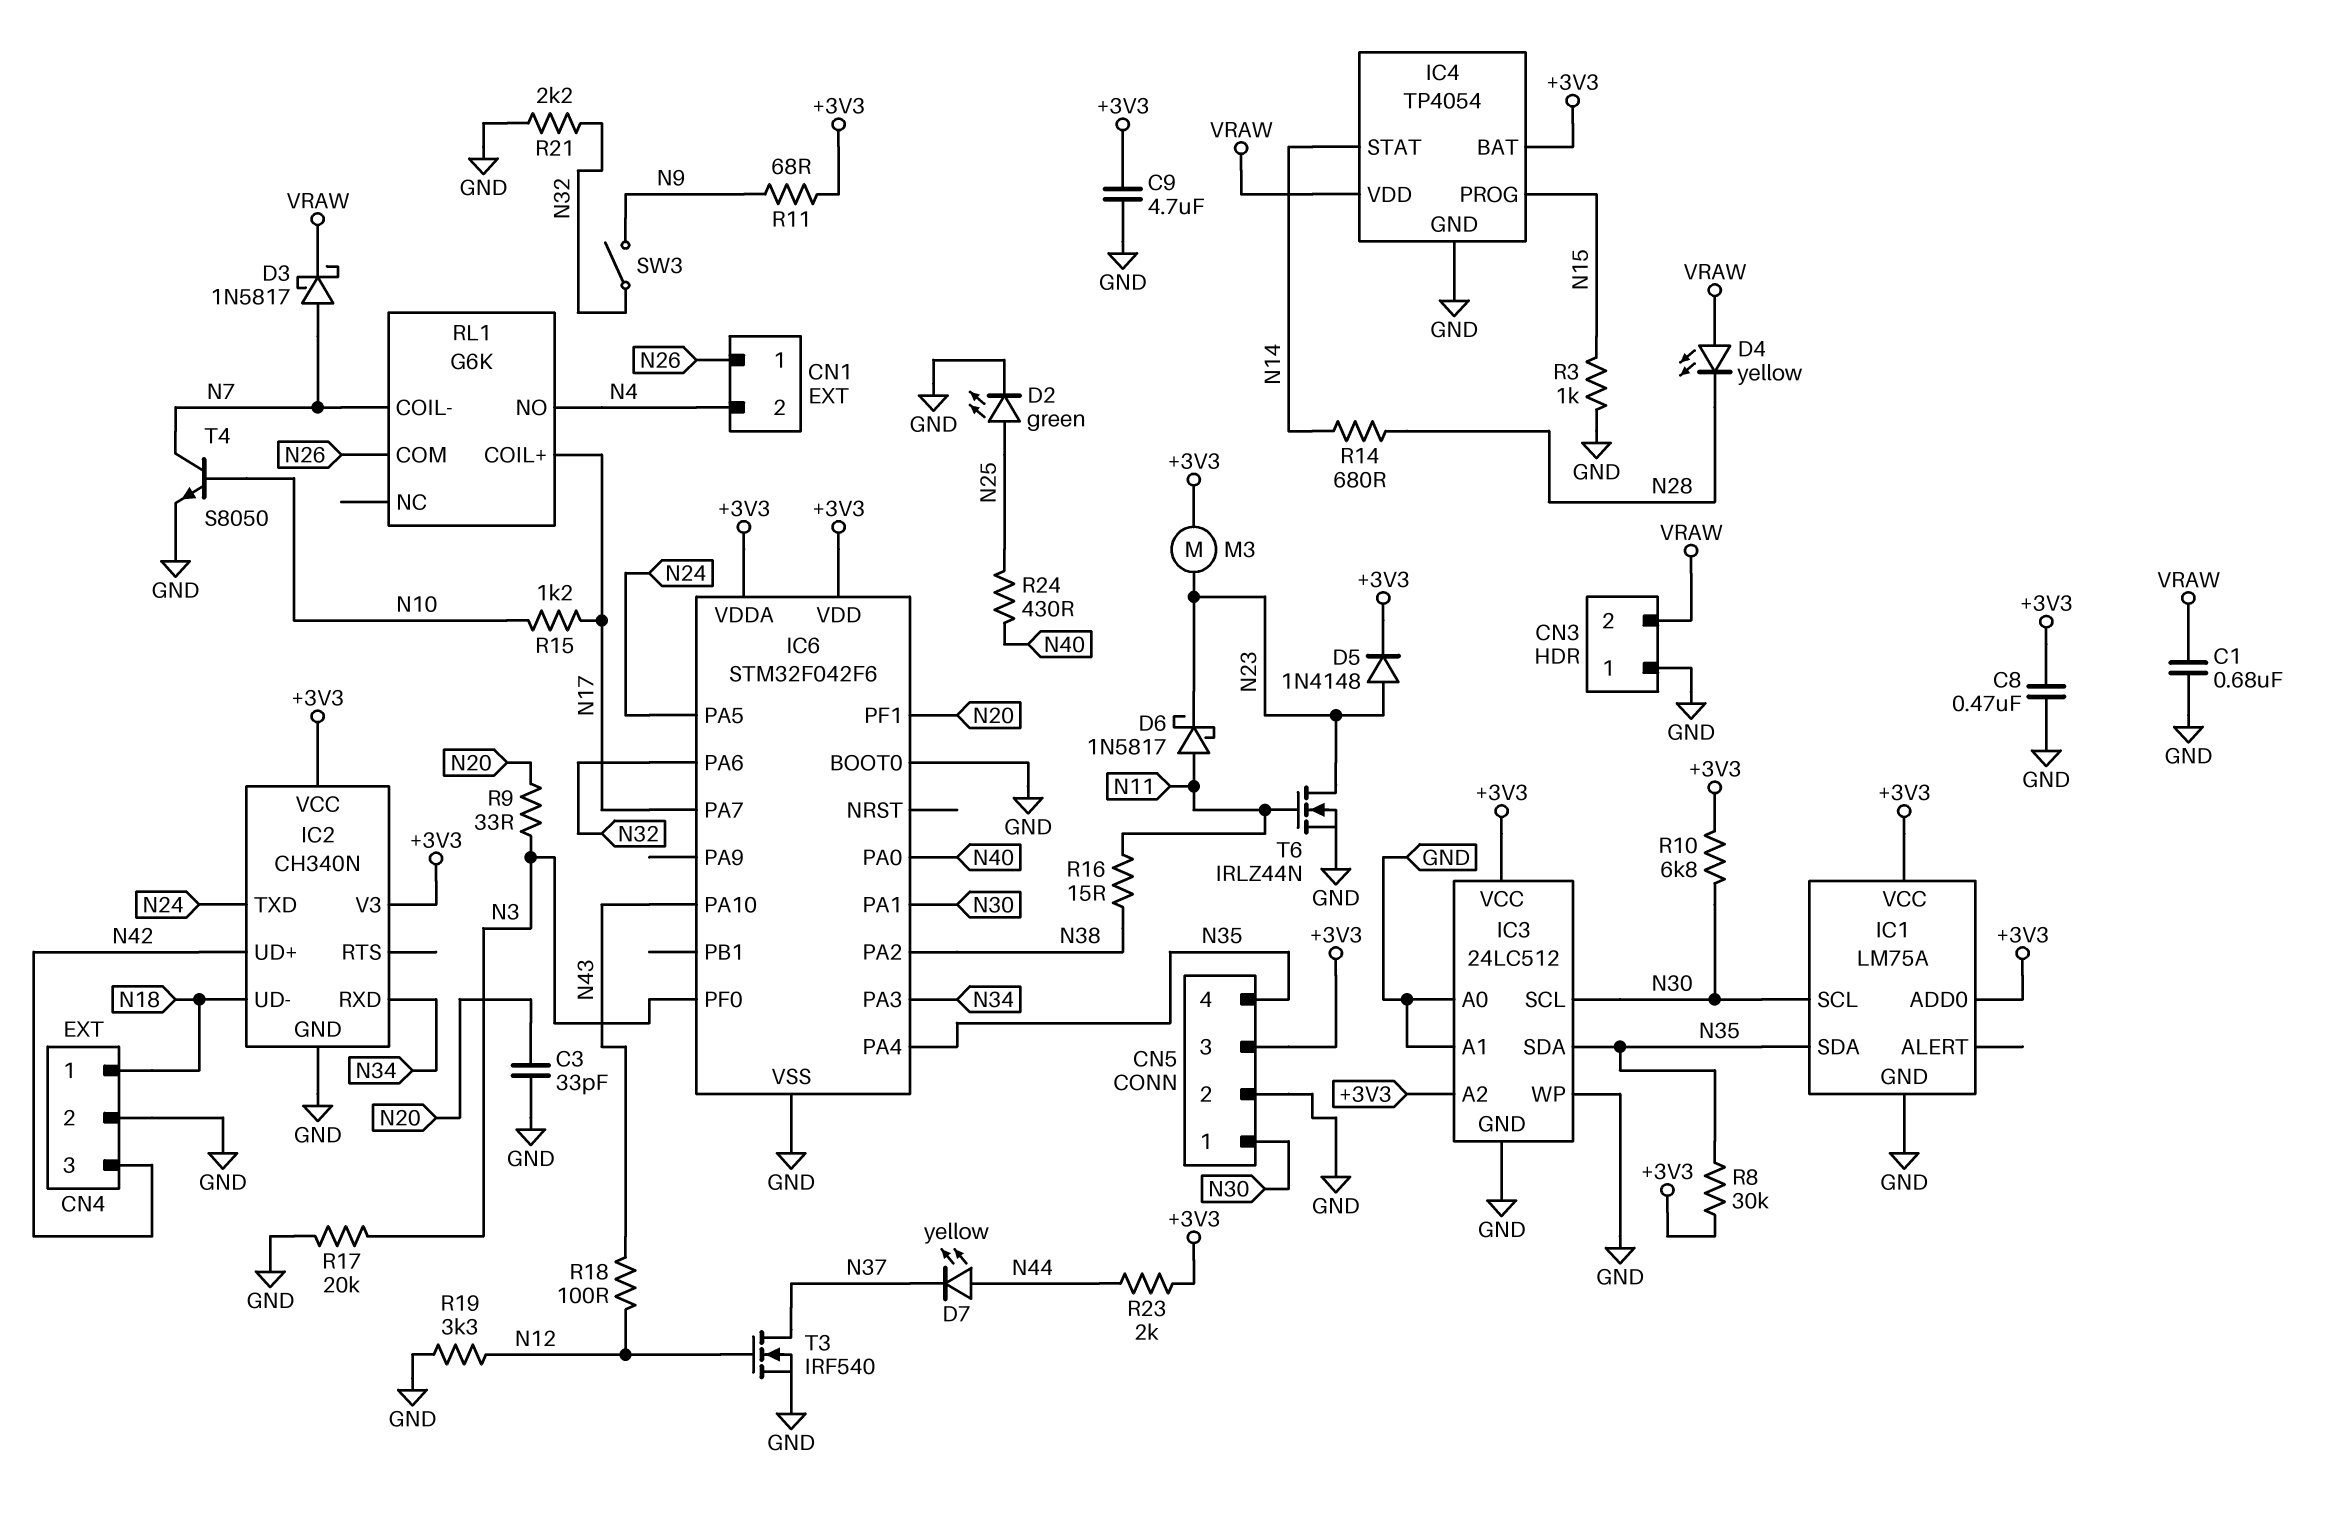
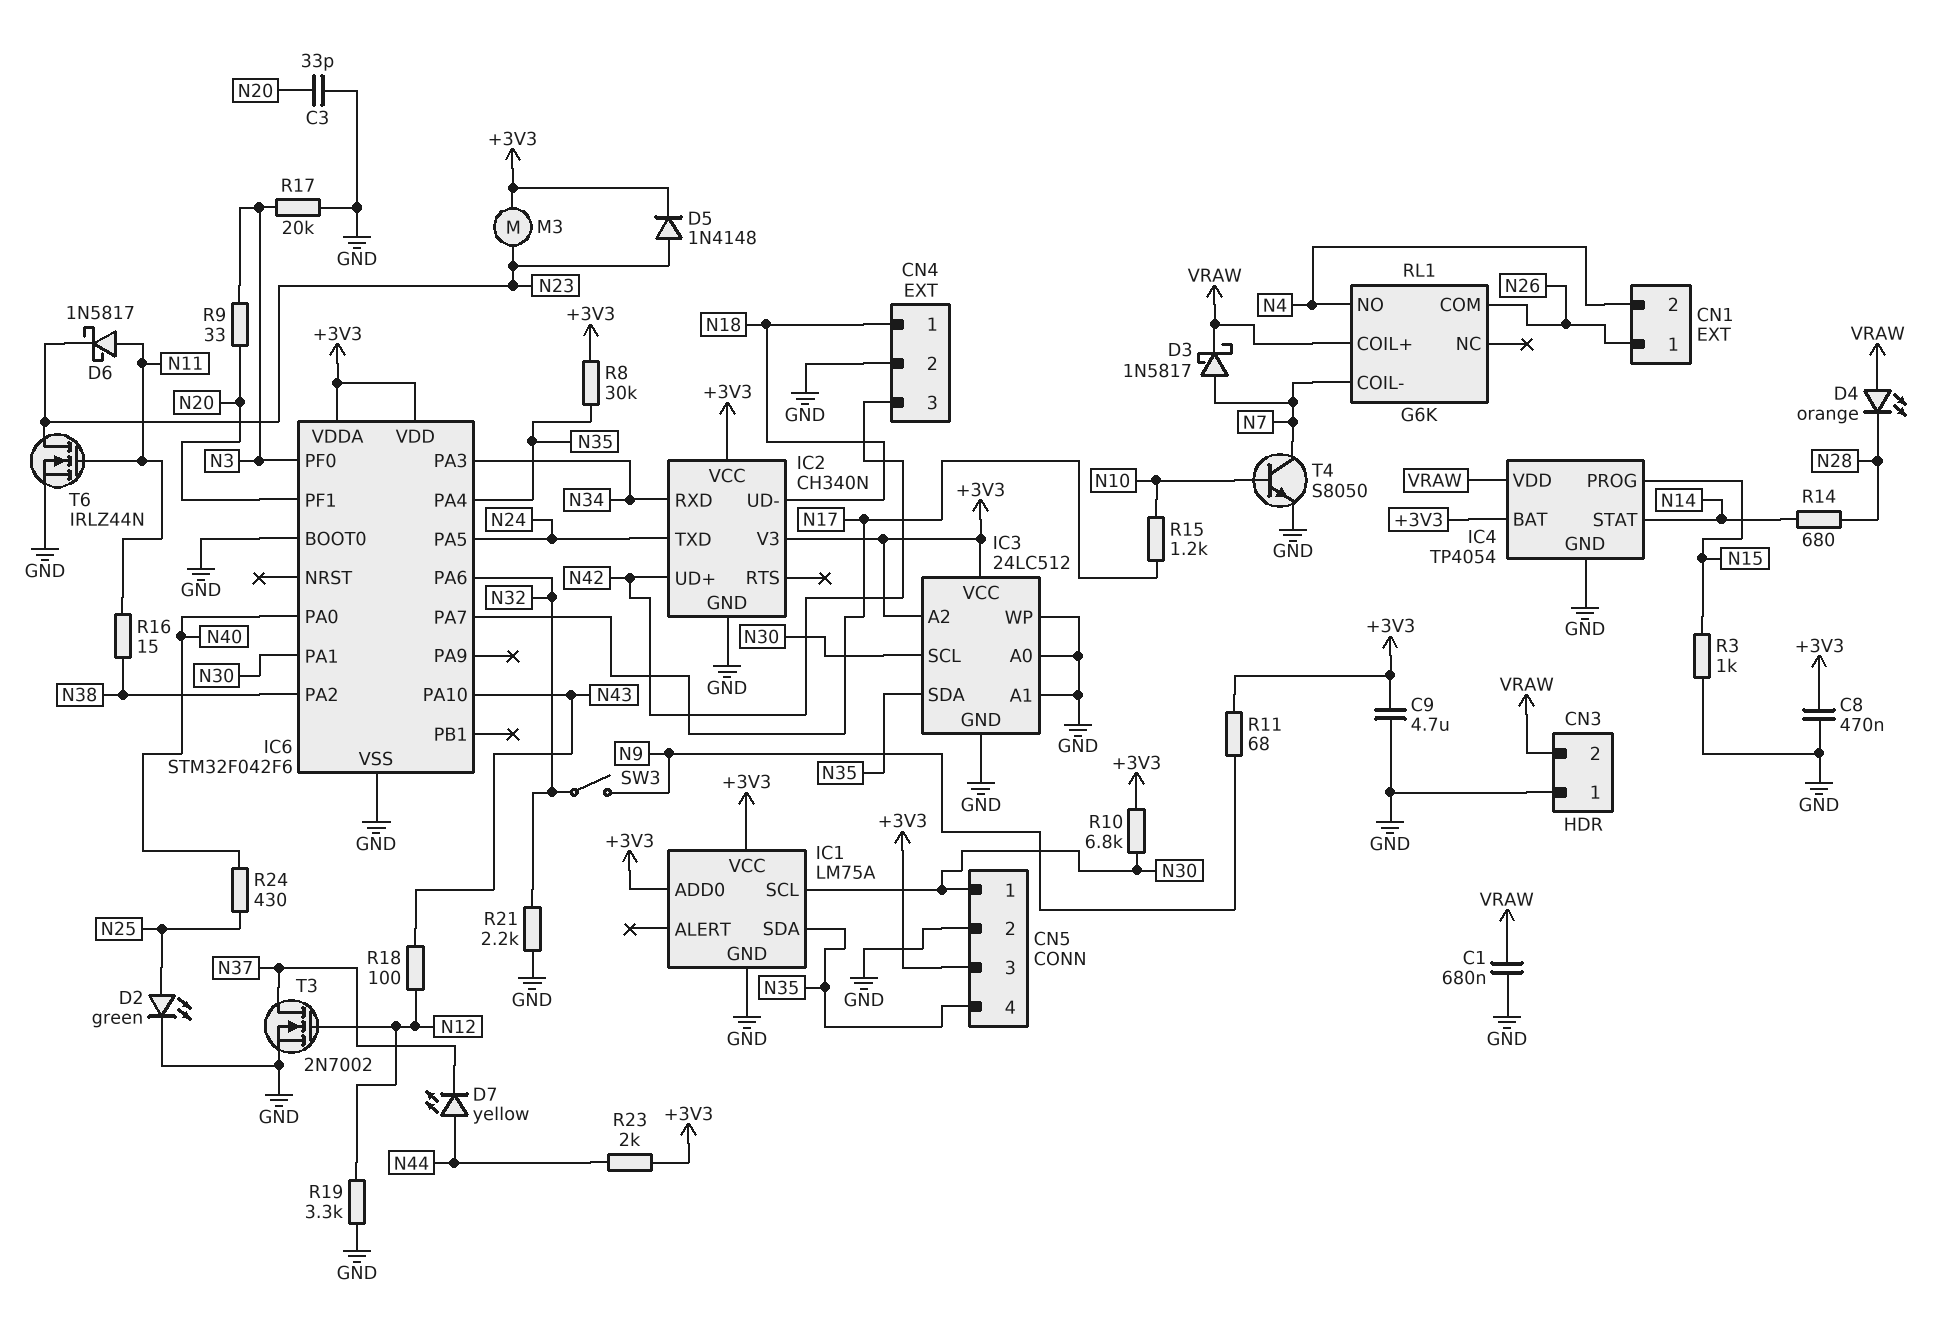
D4: LED yellow (A VRAW, K N28) -> LED orange (A VRAW, K N28)
RL1 pin COIL+: N17 -> VRAW
T3: NMOS IRF540 (G N12, D N37, S GND) -> NMOS 2N7002 (G N12, D N37, S GND)

